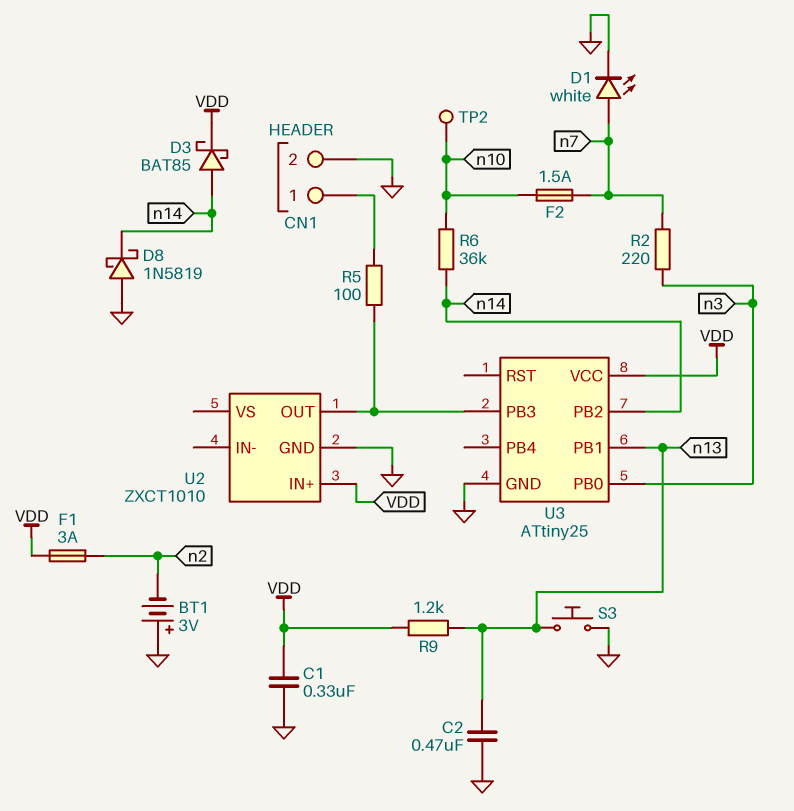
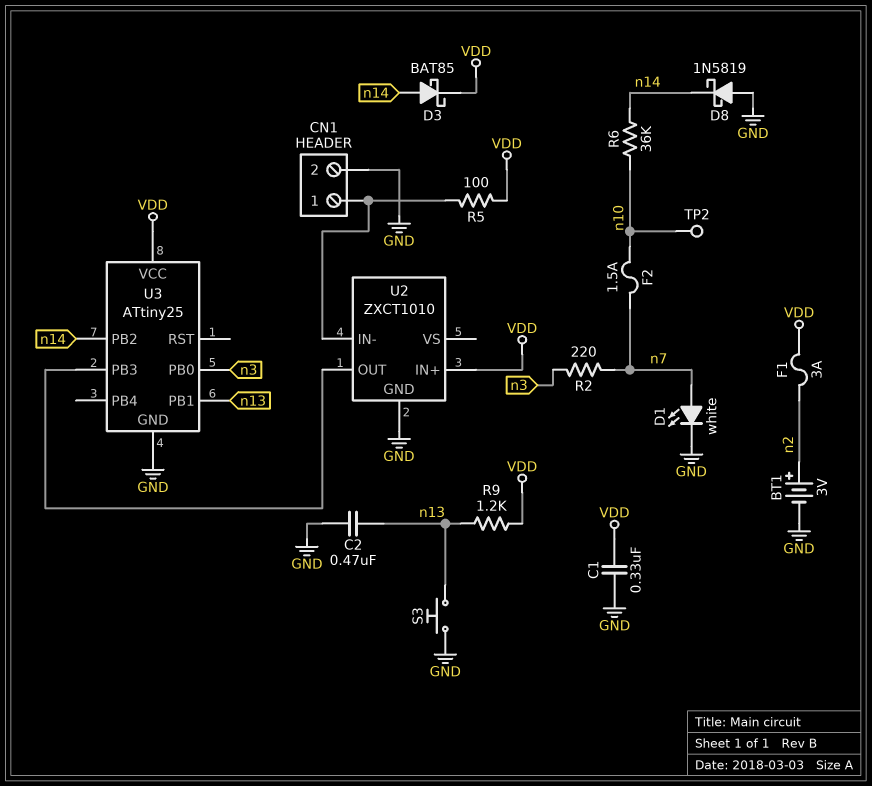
BT1: 3V (plus GND, minus n2) -> 3V (plus n2, minus GND)
R5: 100 (CN1/1, U2/OUT) -> 100 (CN1/1, VDD)
U2 pin IN-: none -> CN1/1

